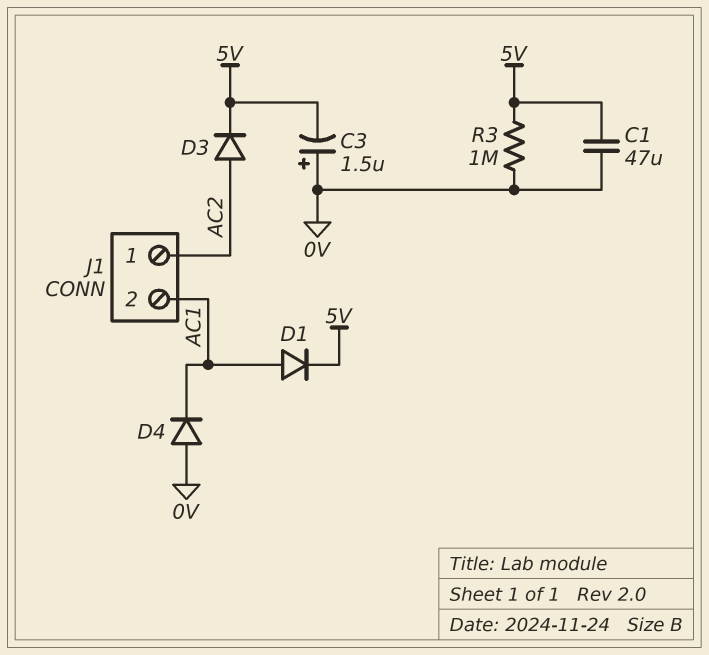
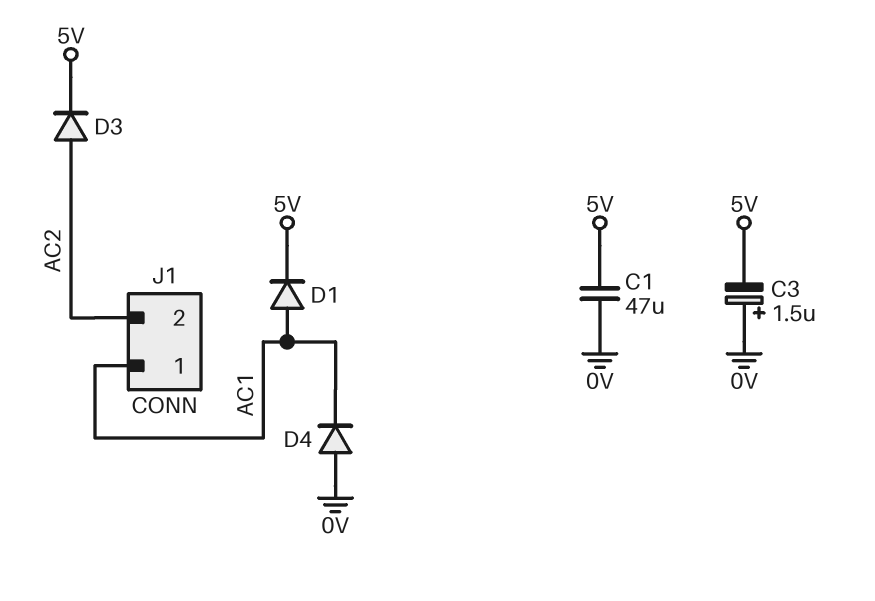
J1 pin 1: AC2 -> AC1
J1 pin 2: AC1 -> AC2
R3: 1M (0V, 5V) -> none

